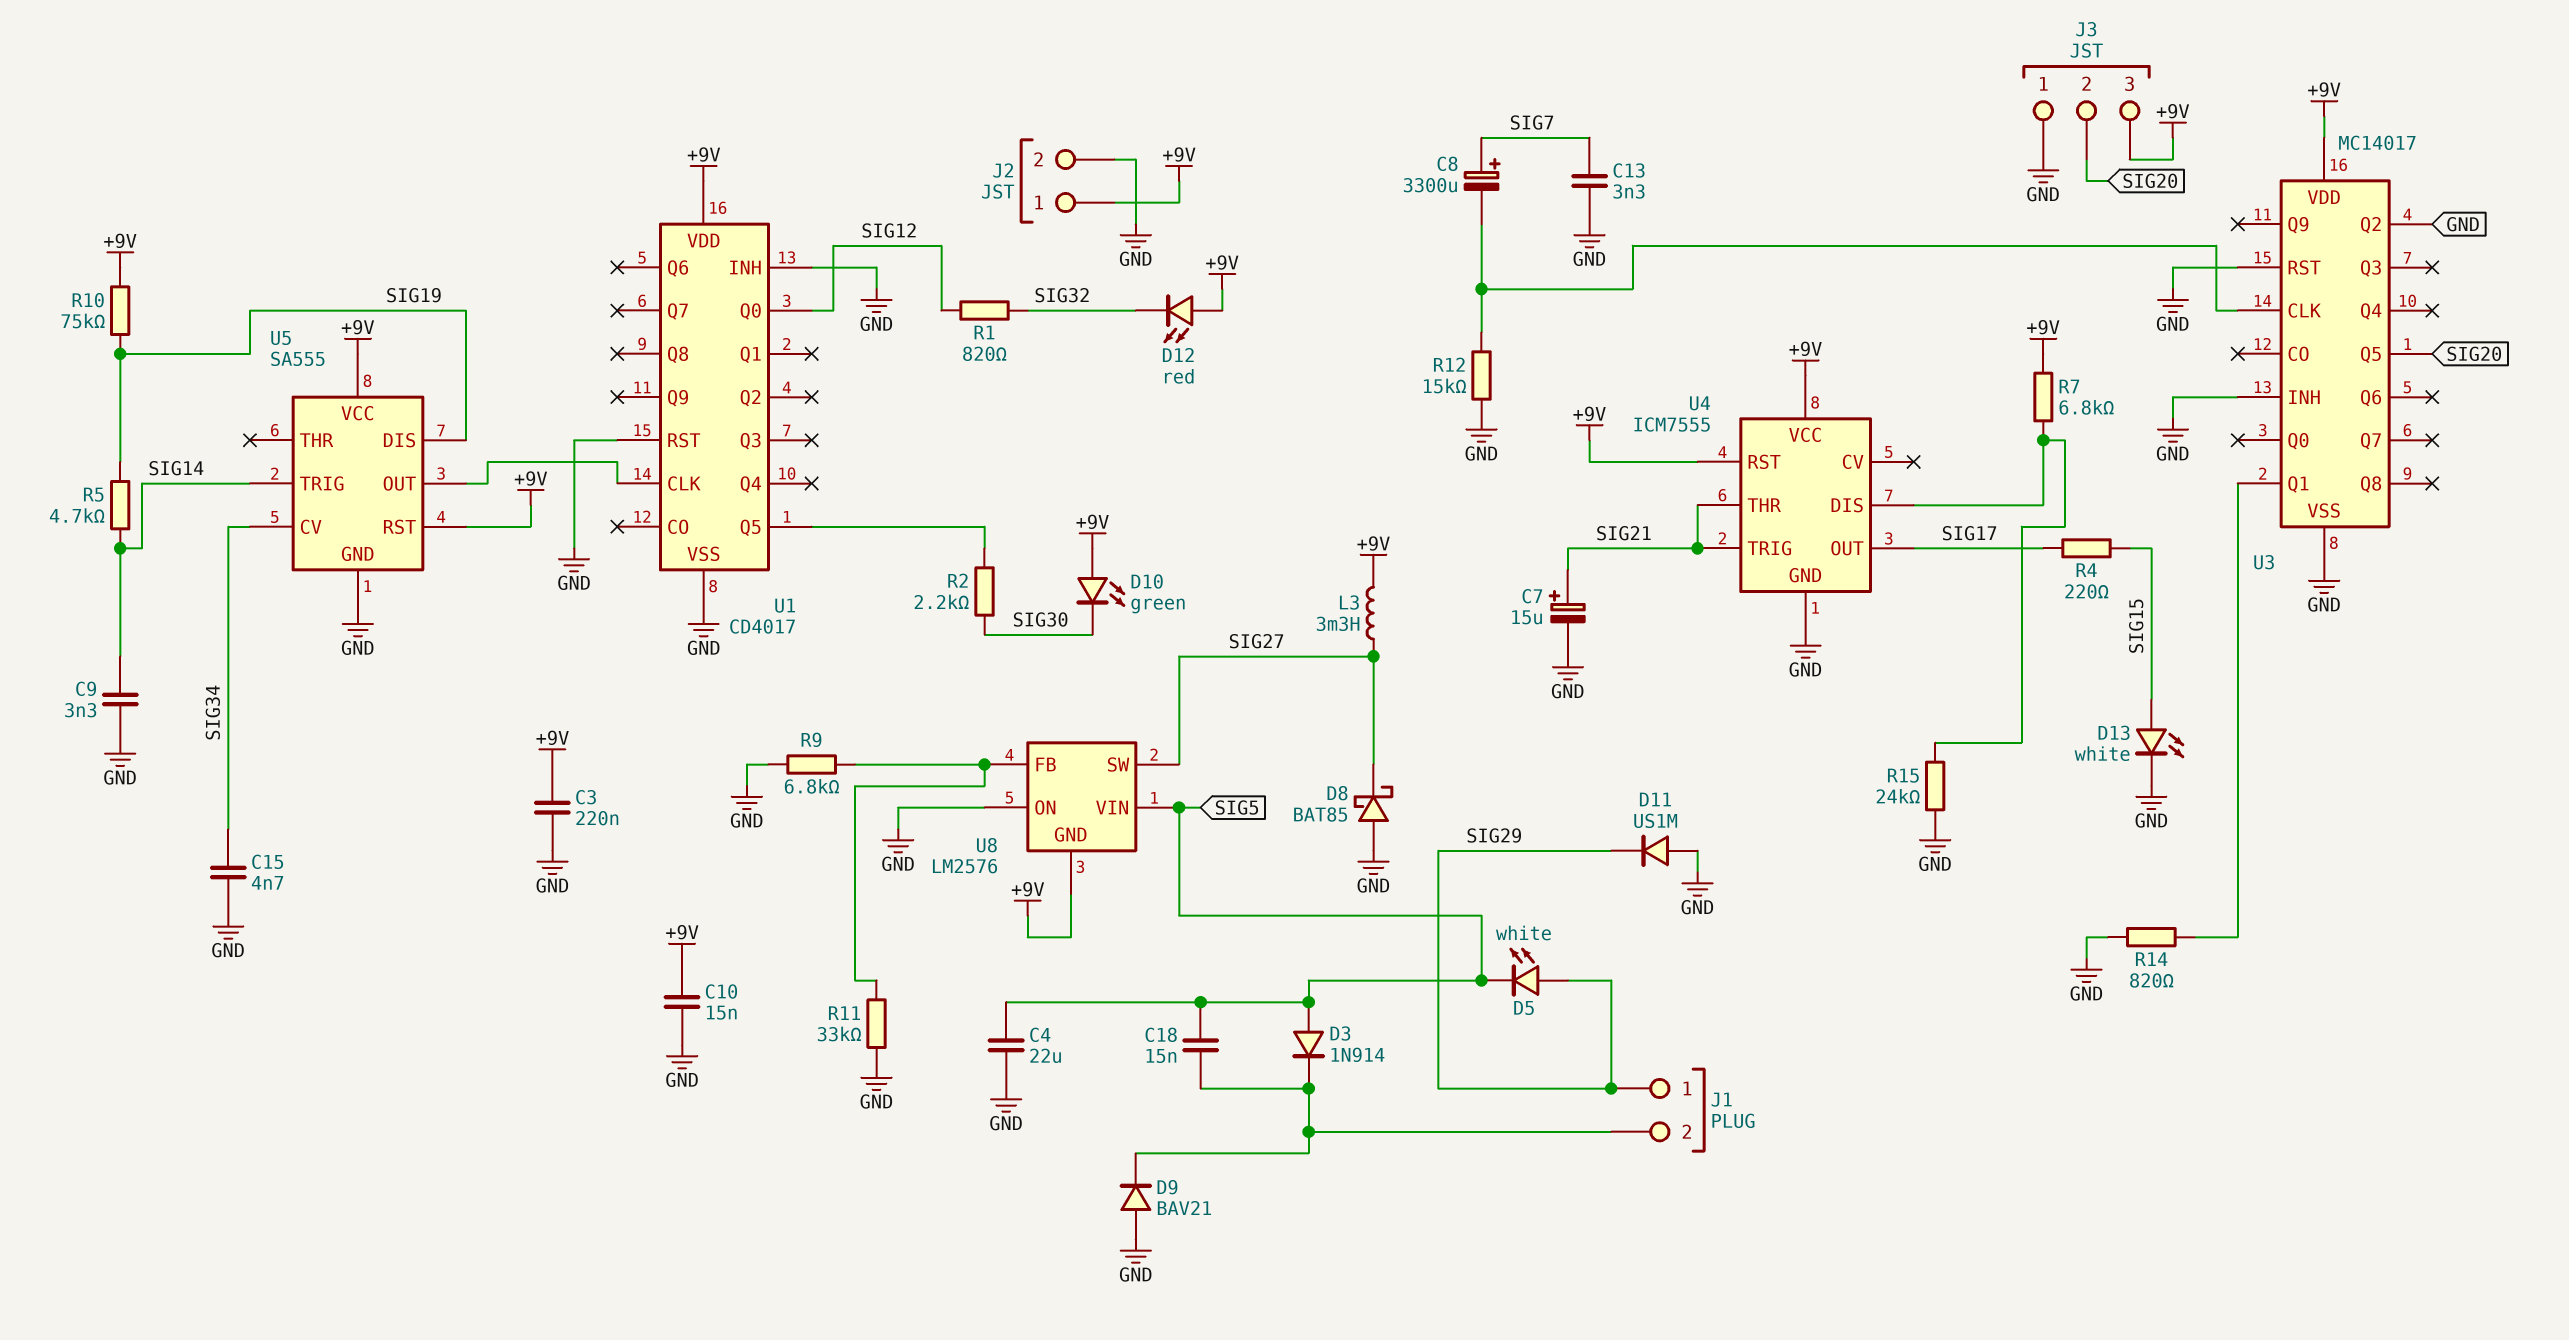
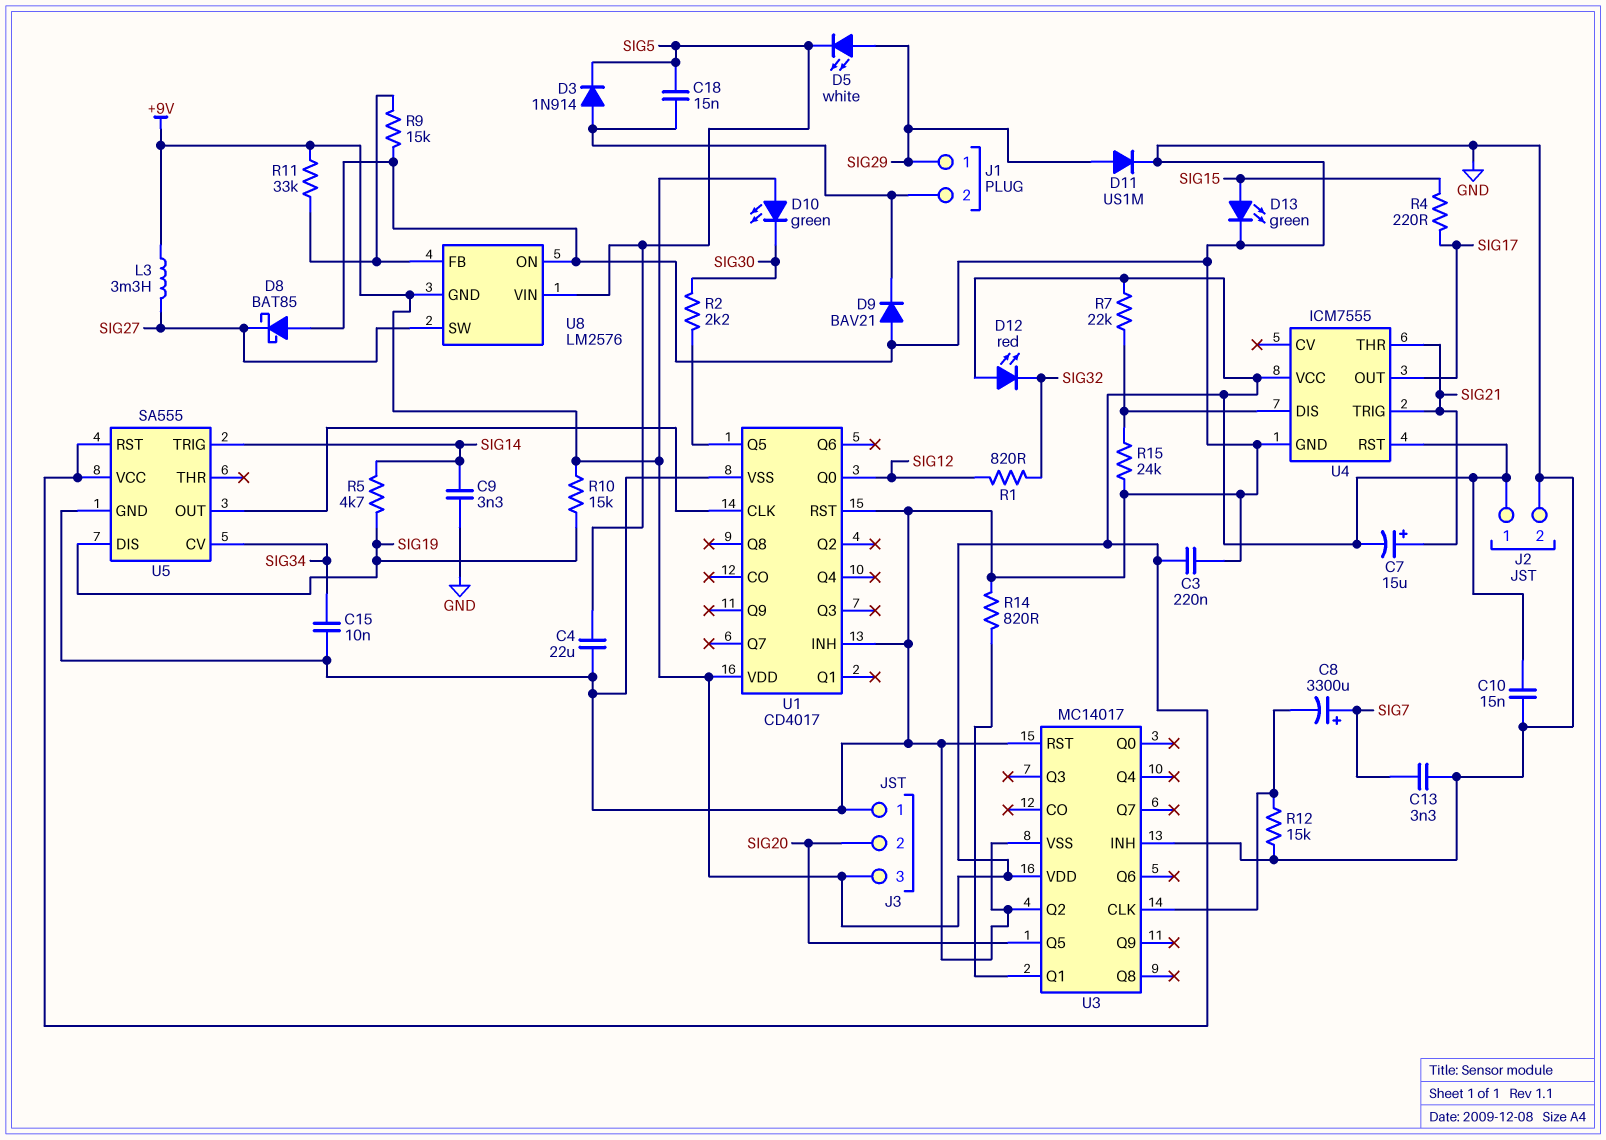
C7: 15uF (plus SIG21, minus GND) -> 15uF (plus SIG21, minus +9V)
C15: 4.7nF (GND, SIG34) -> 10nF (GND, SIG34)
D3: diode 1N914 (A SIG5, K J1/2) -> diode 1N914 (A J1/2, K SIG5)
D11: diode US1M (A GND, K SIG29) -> diode US1M (A SIG29, K GND)
D13: LED white (A SIG15, K GND) -> LED green (A SIG15, K GND)
R7: 6.8k (+9V, U4/DIS) -> 22k (+9V, U4/DIS)
R9: 6.8k (GND, U8/FB) -> 15k (GND, U8/FB)
R10: 75k (+9V, SIG19) -> 15k (+9V, SIG19)
R11: 33k (GND, U8/FB) -> 33k (+9V, U8/FB)

